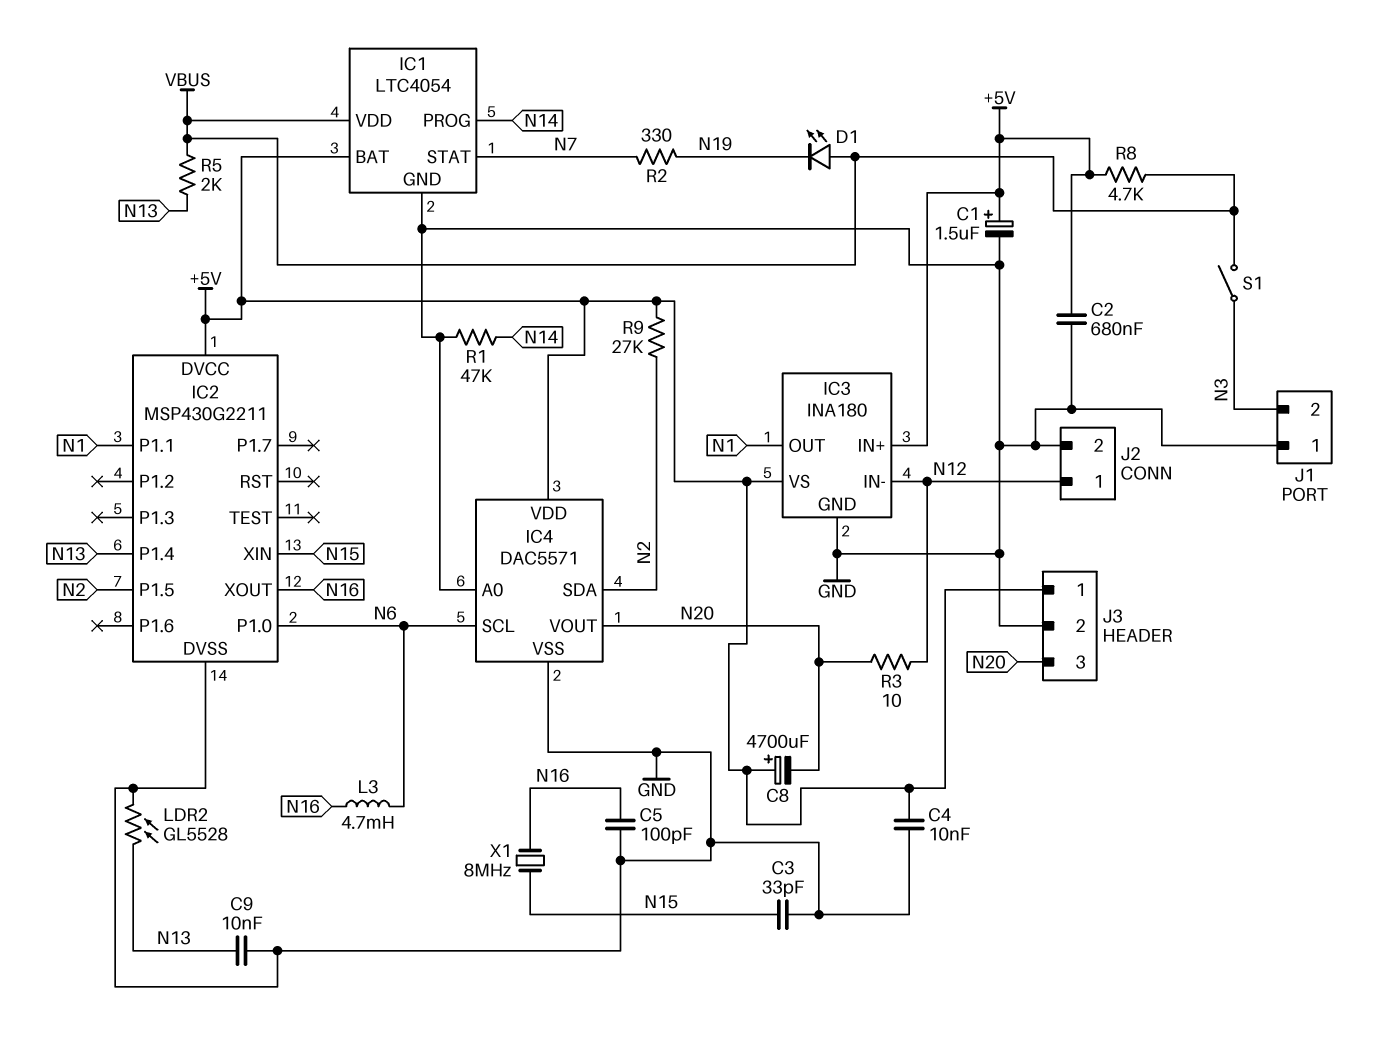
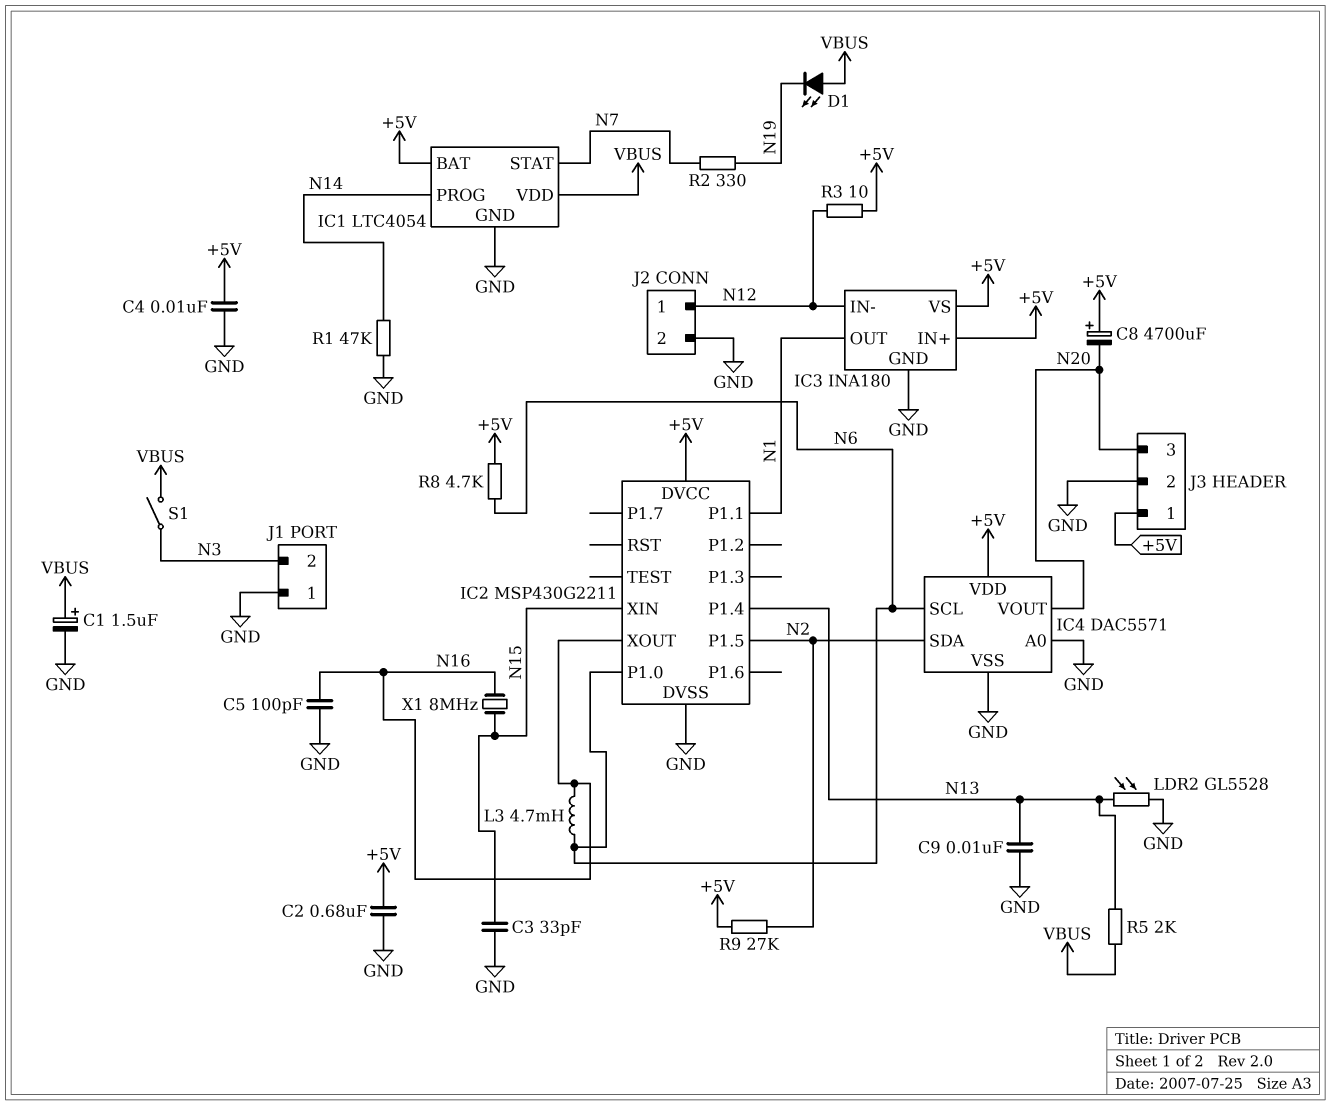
C1: 1.5uF (plus +5V, minus GND) -> 1.5uF (plus VBUS, minus GND)
R3: 10 (N12, N20) -> 10 (+5V, N12)
R8: 4.7k (+5V, VBUS) -> 4.7k (+5V, N6)

